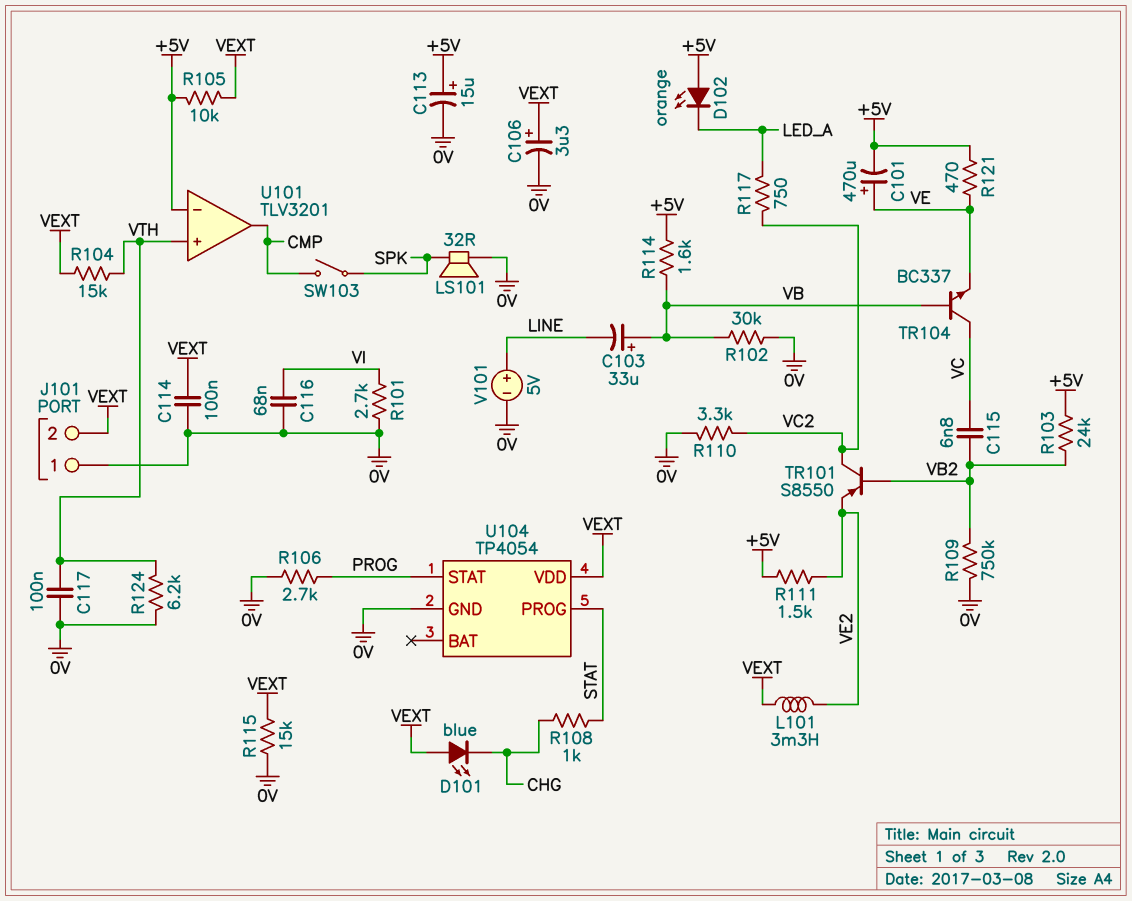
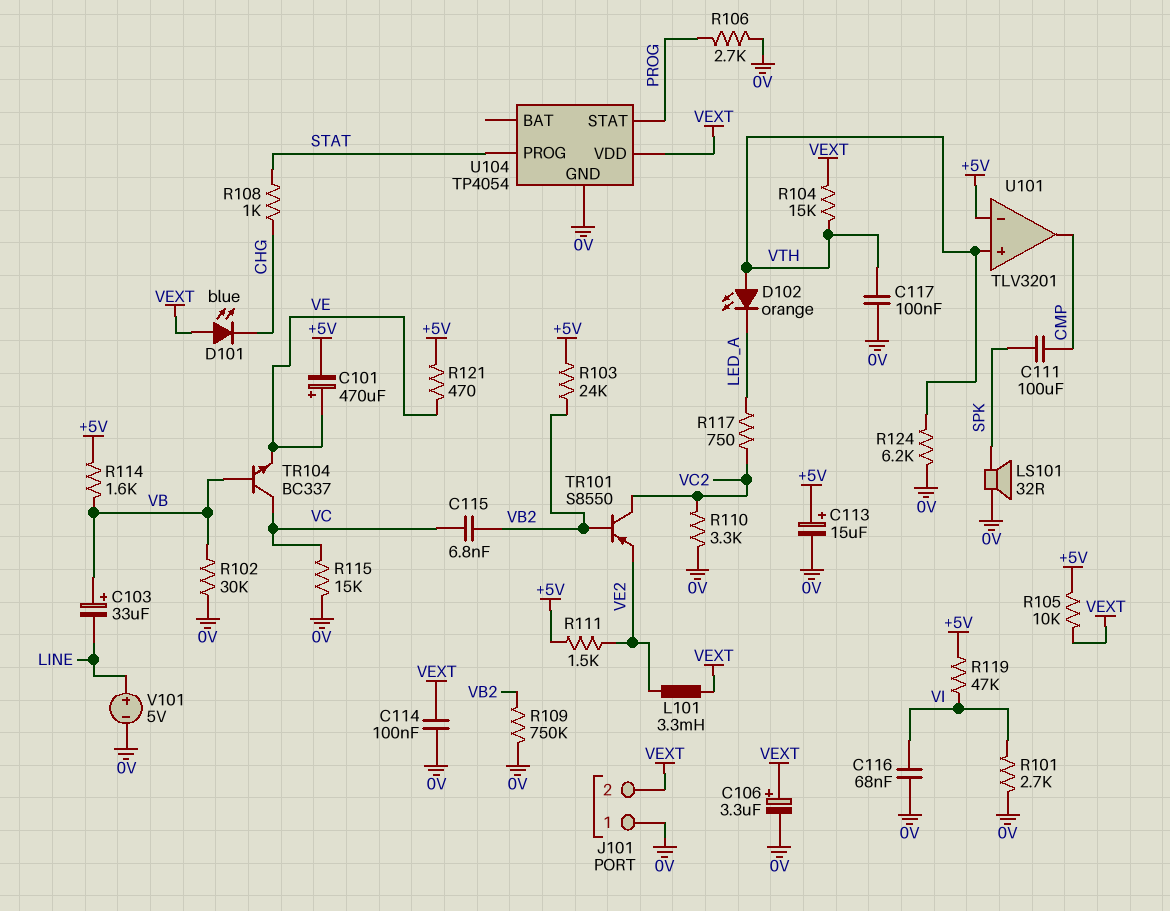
C111: none -> 100uF (CMP, SPK)
D102: LED orange (A +5V, K LED_A) -> LED orange (A VTH, K LED_A)
R115: 15k (0V, VEXT) -> 15k (0V, VC)
R119: none -> 47k (+5V, VI)
SW103: switch (CMP, SPK) -> none

